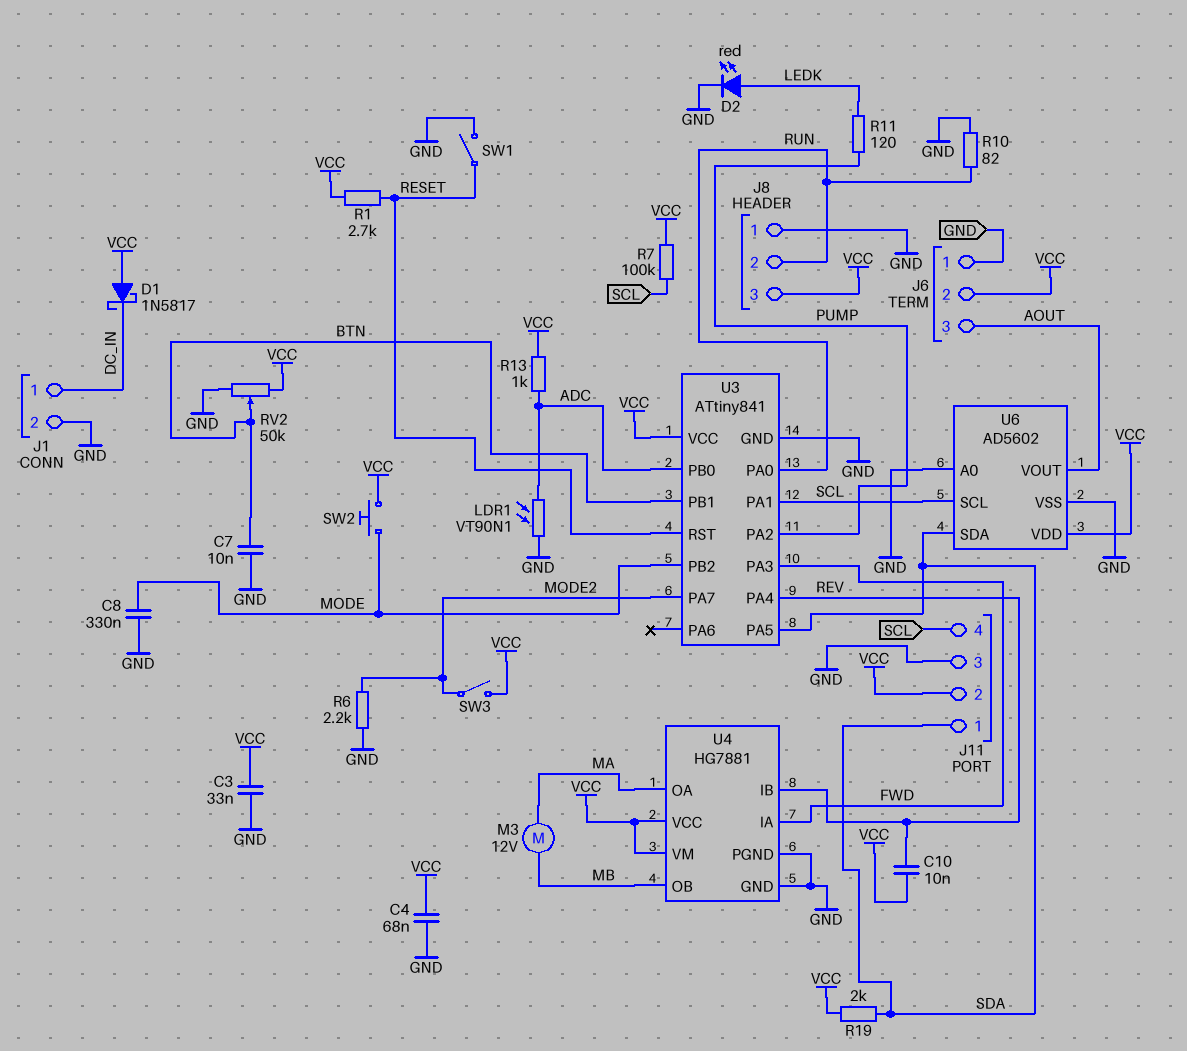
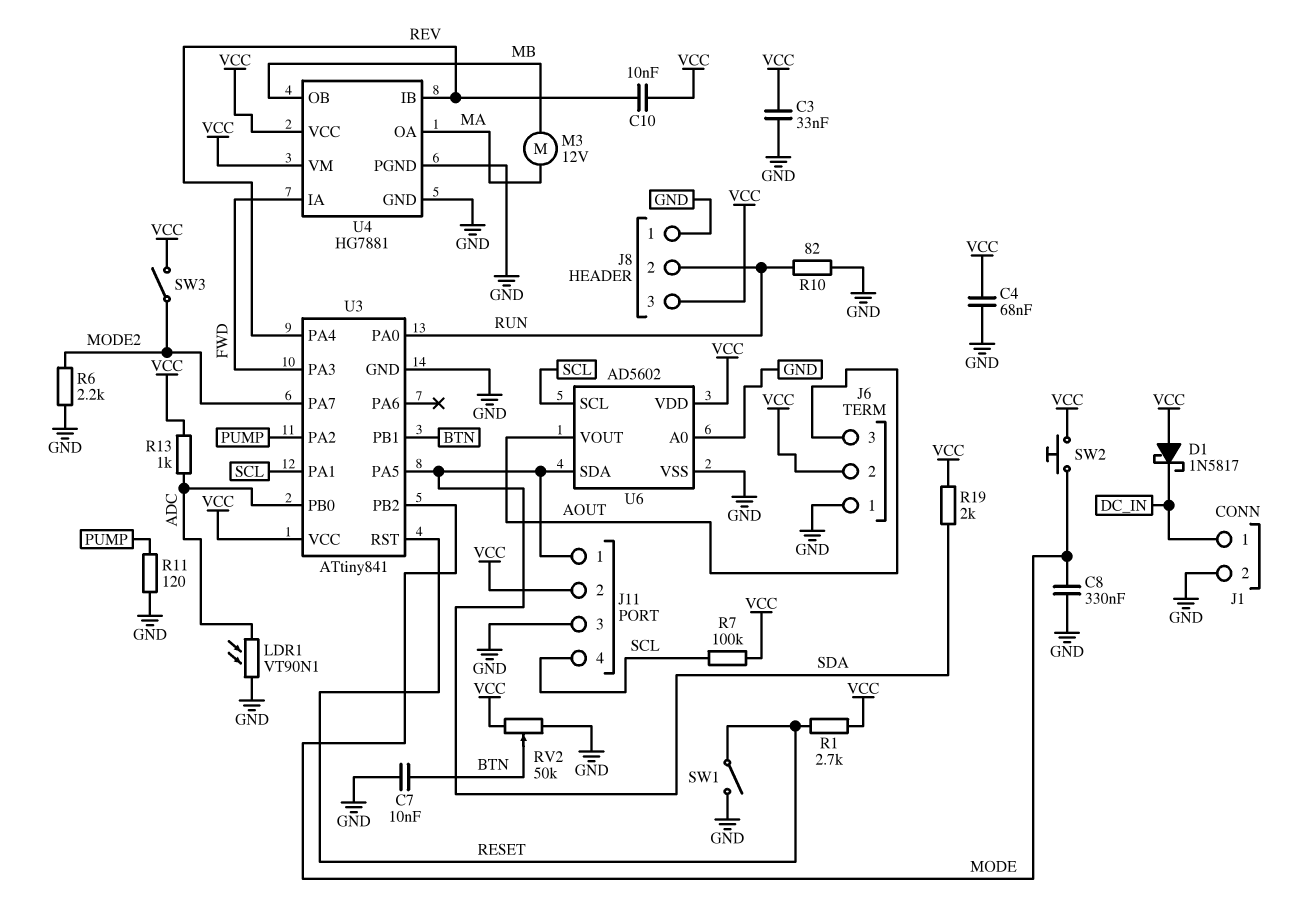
D2: LED red (A LEDK, K GND) -> none
R11: 120 (LEDK, PUMP) -> 120 (GND, PUMP)

